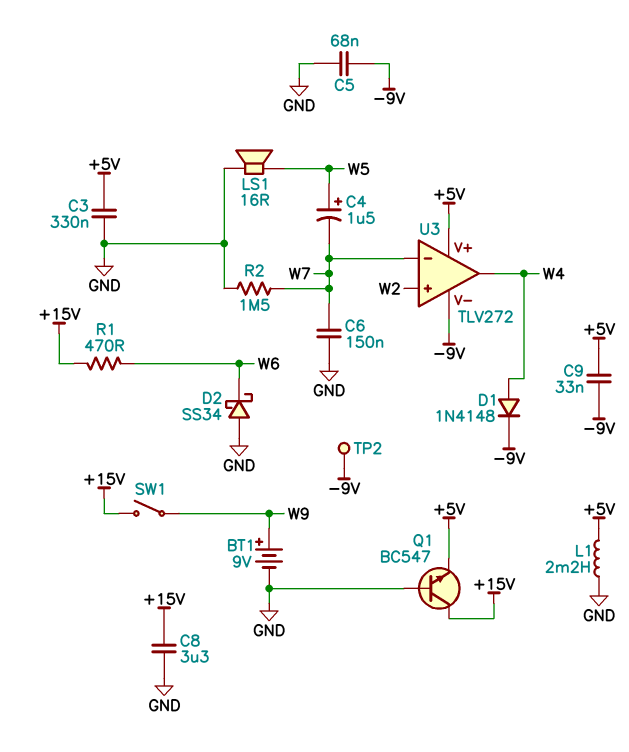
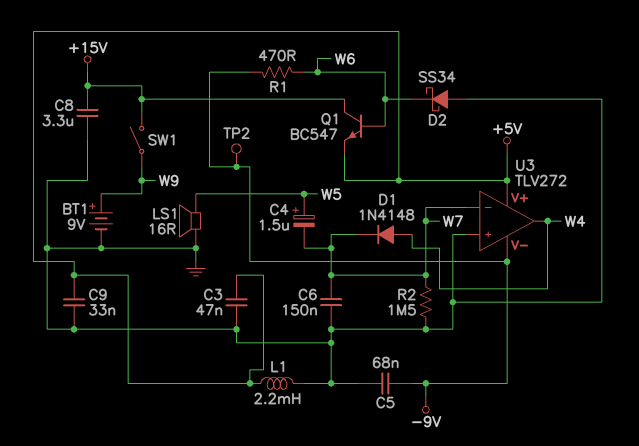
C3: 330nF (+5V, GND) -> 47nF (+5V, GND)
C9: 33nF (+5V, -9V) -> 33nF (+5V, GND)
D1: diode 1N4148 (A W4, K -9V) -> diode 1N4148 (A W4, K W7)
Q1: NPN BC547 (B GND, C +15V, E +5V) -> NPN BC547 (B W6, C +15V, E +5V)
R1: 470 (+15V, W6) -> 470 (-9V, W6)
U3 pin in+: W2 -> GND

